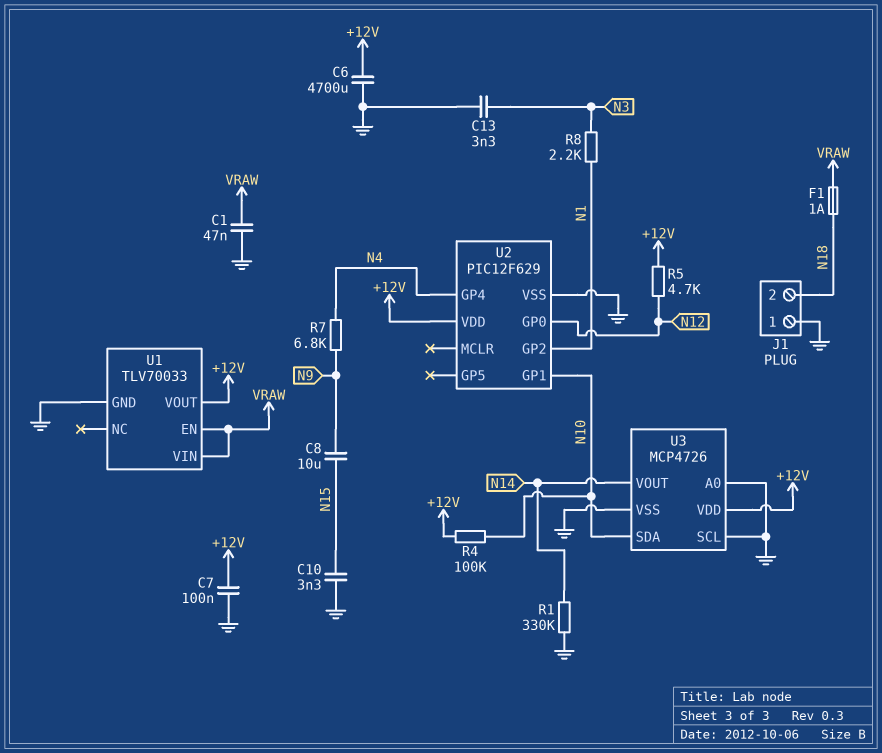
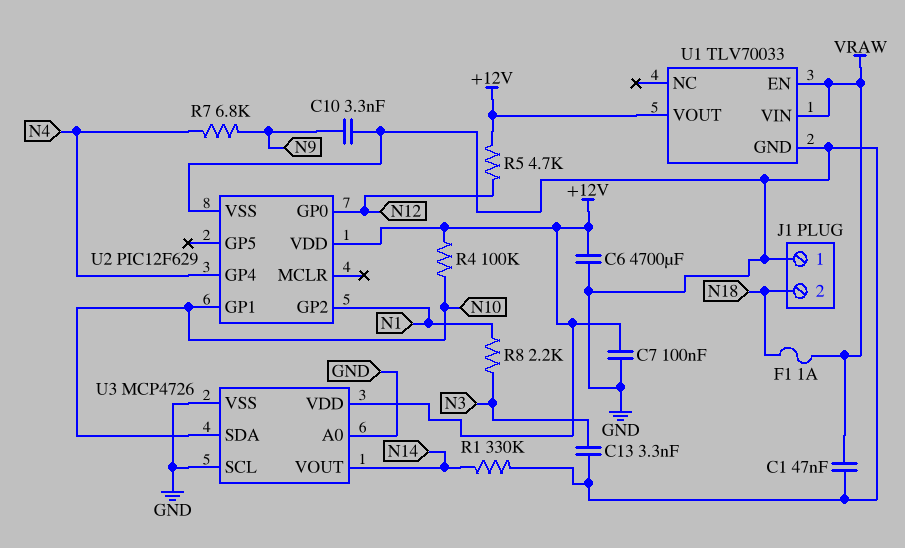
C8: 10uF (N9, N15) -> none
C10: 3.3nF (GND, N15) -> 3.3nF (GND, N9)

